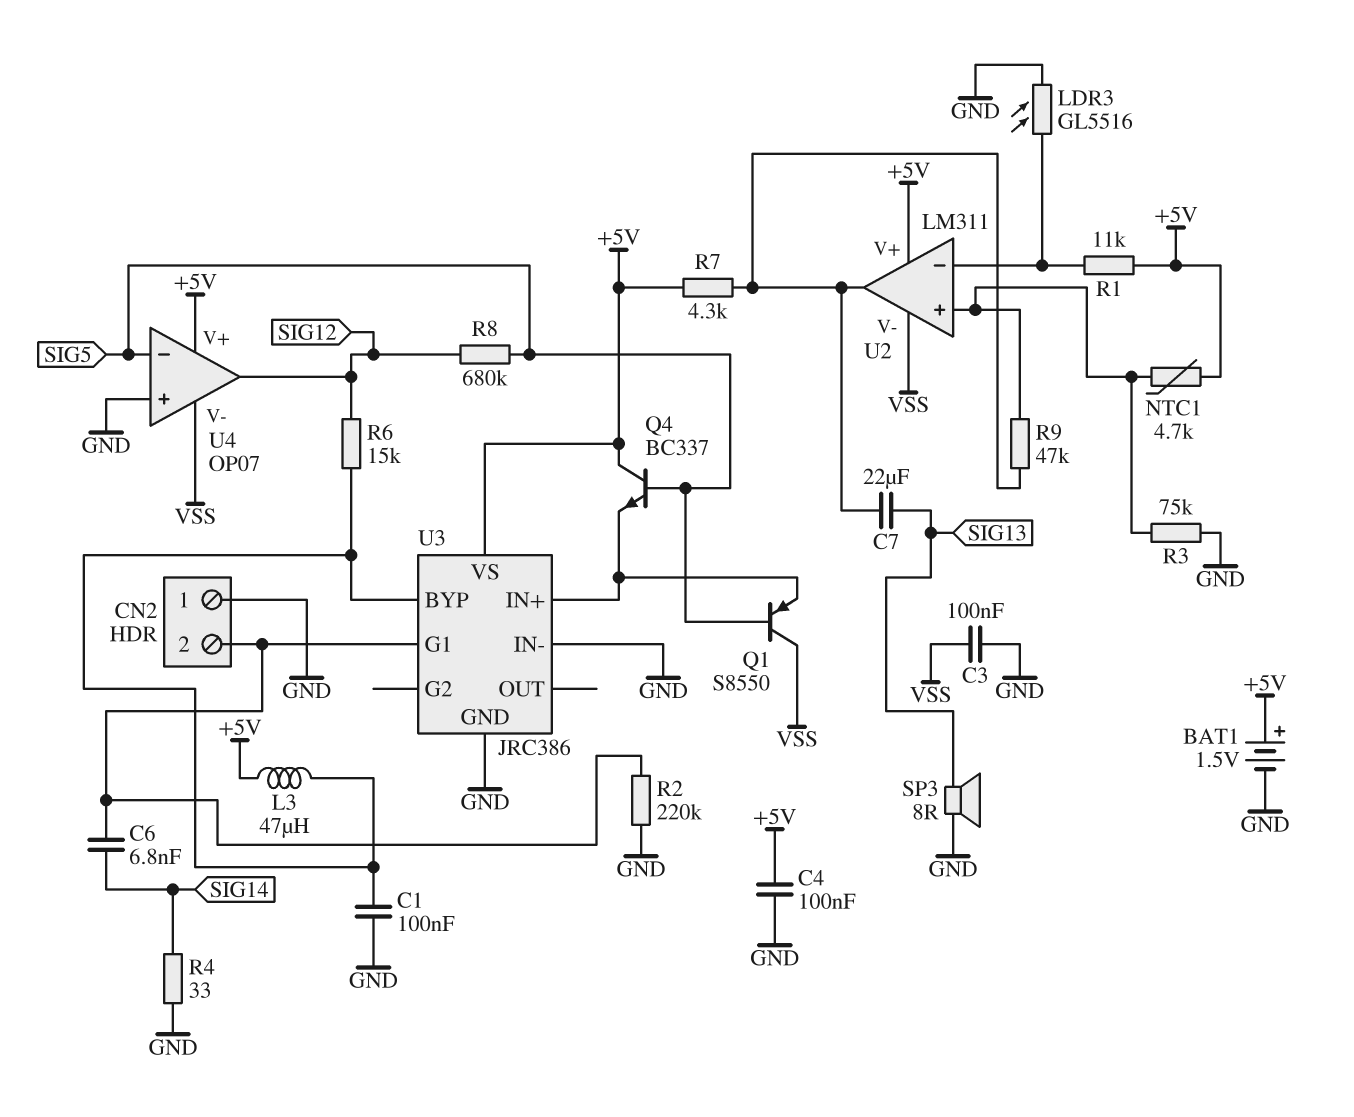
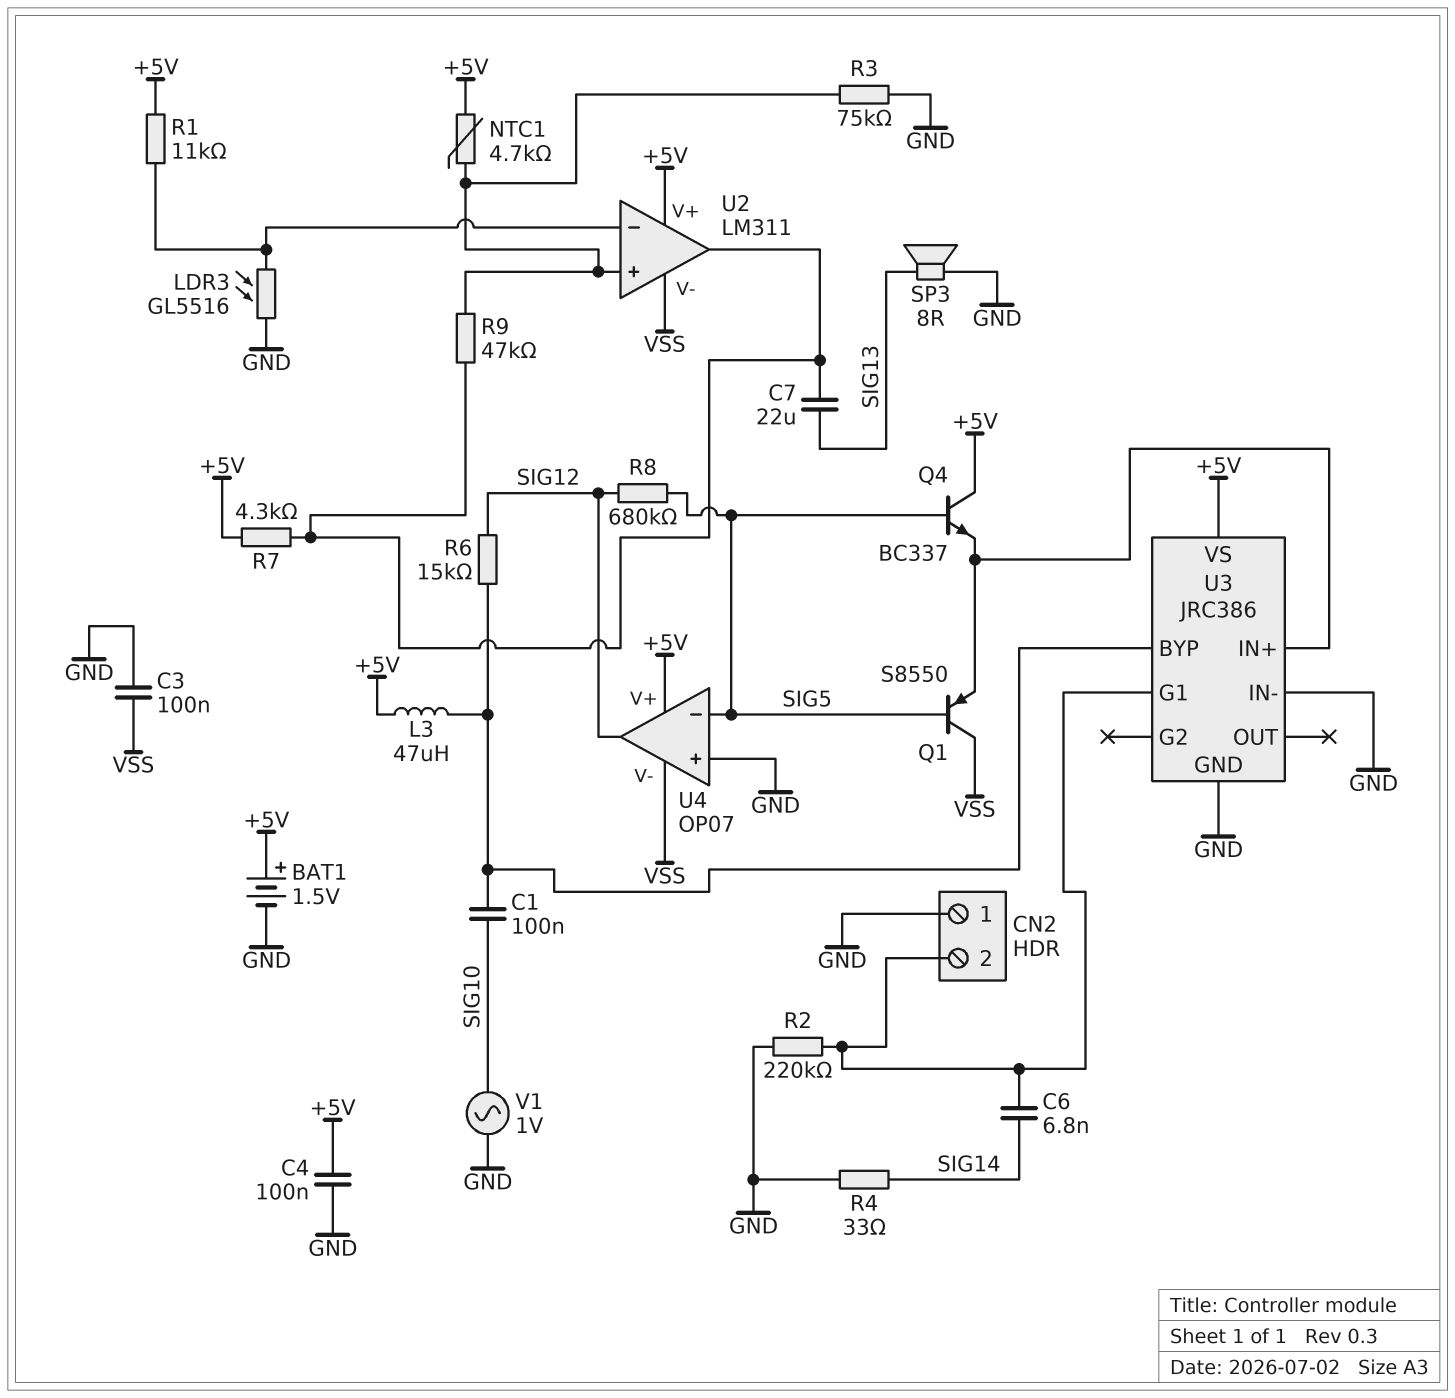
C1: 100nF (GND, U3/BYP) -> 100nF (SIG10, U3/BYP)
V1: none -> AC 1V (GND, SIG10)

